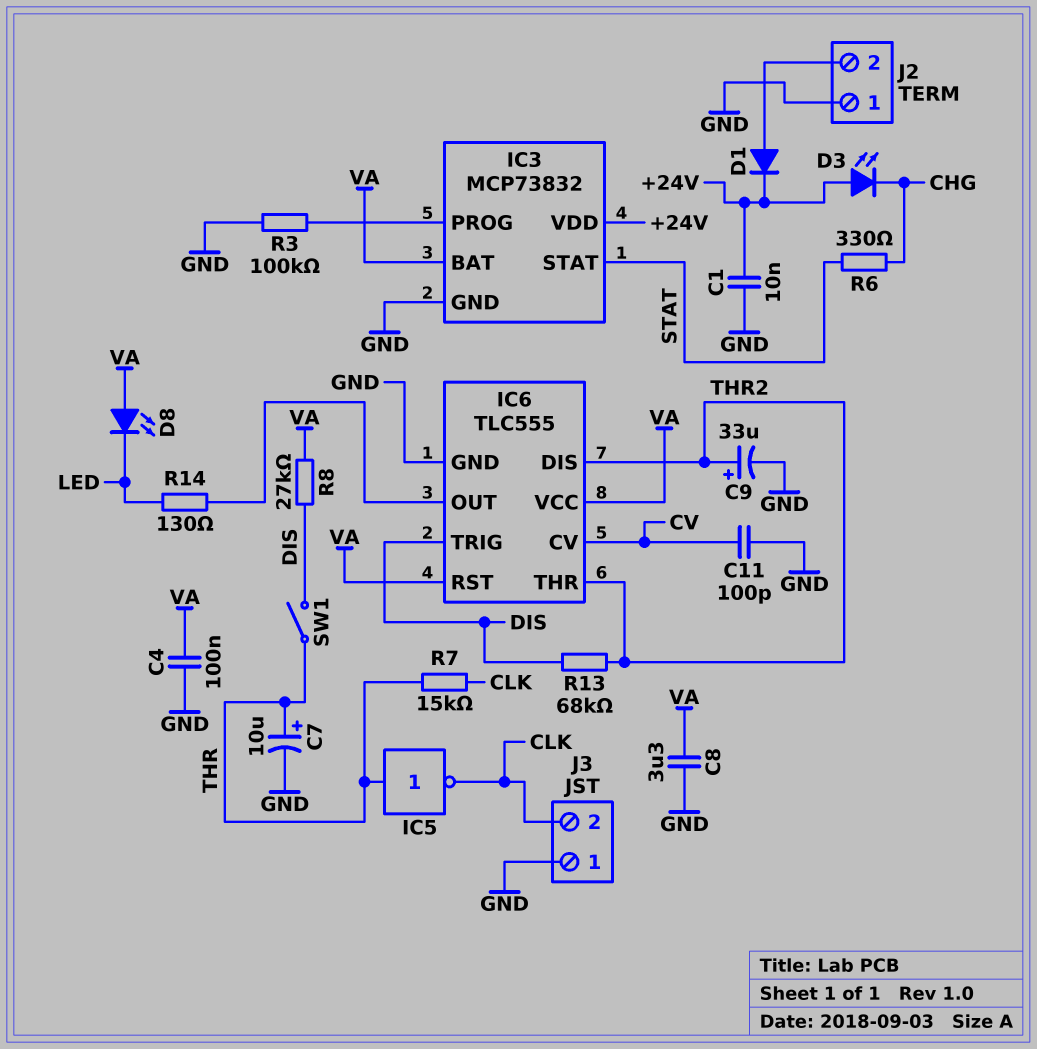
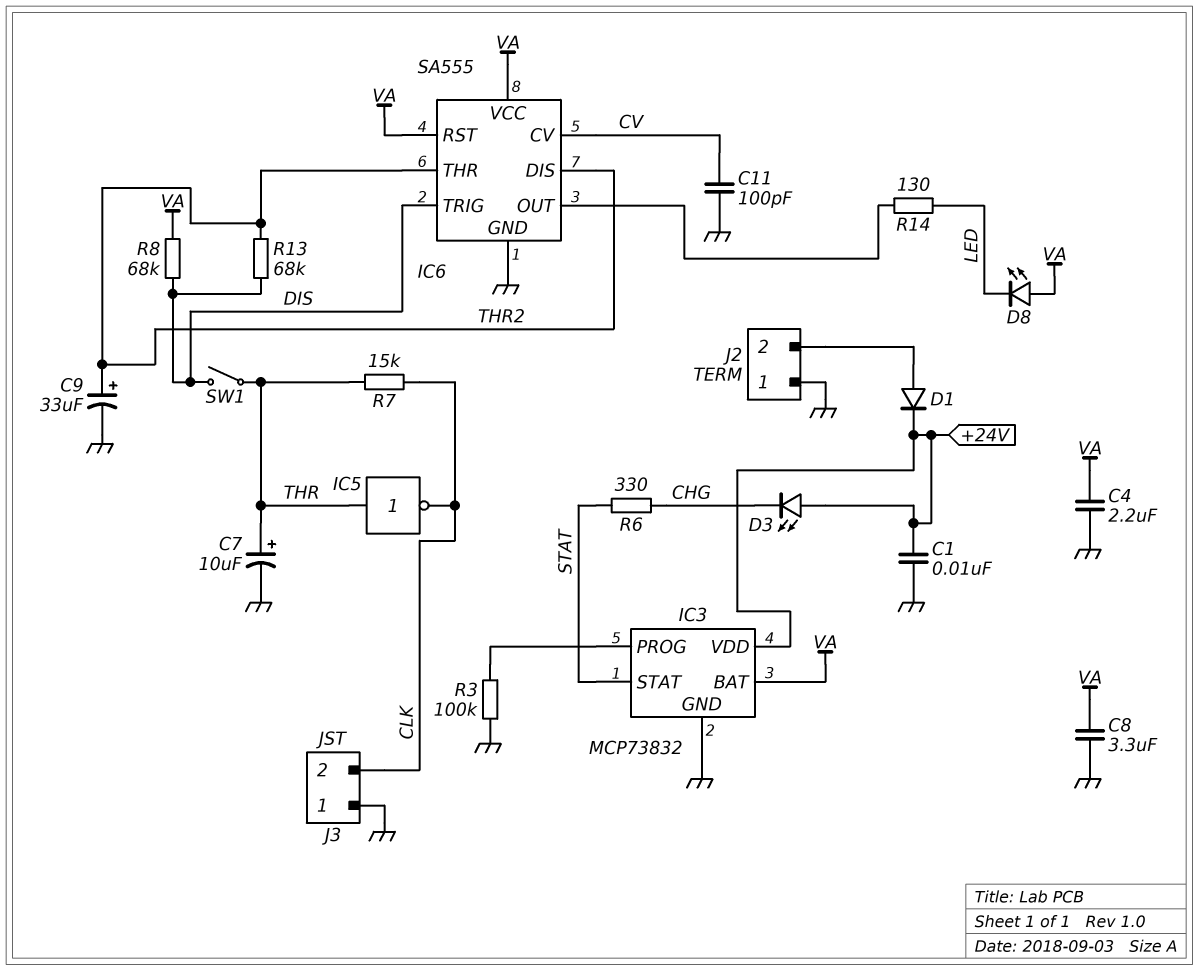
C4: 100nF (GND, VA) -> 2.2uF (GND, VA)
IC6: TLC555 -> SA555
R8: 27k (DIS, VA) -> 68k (DIS, VA)

